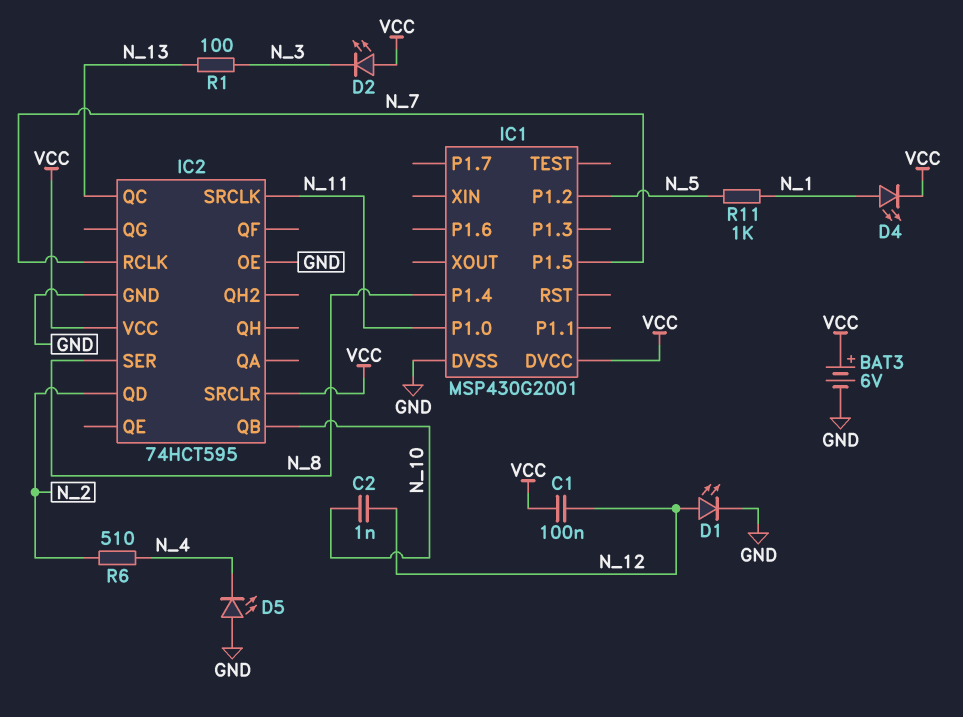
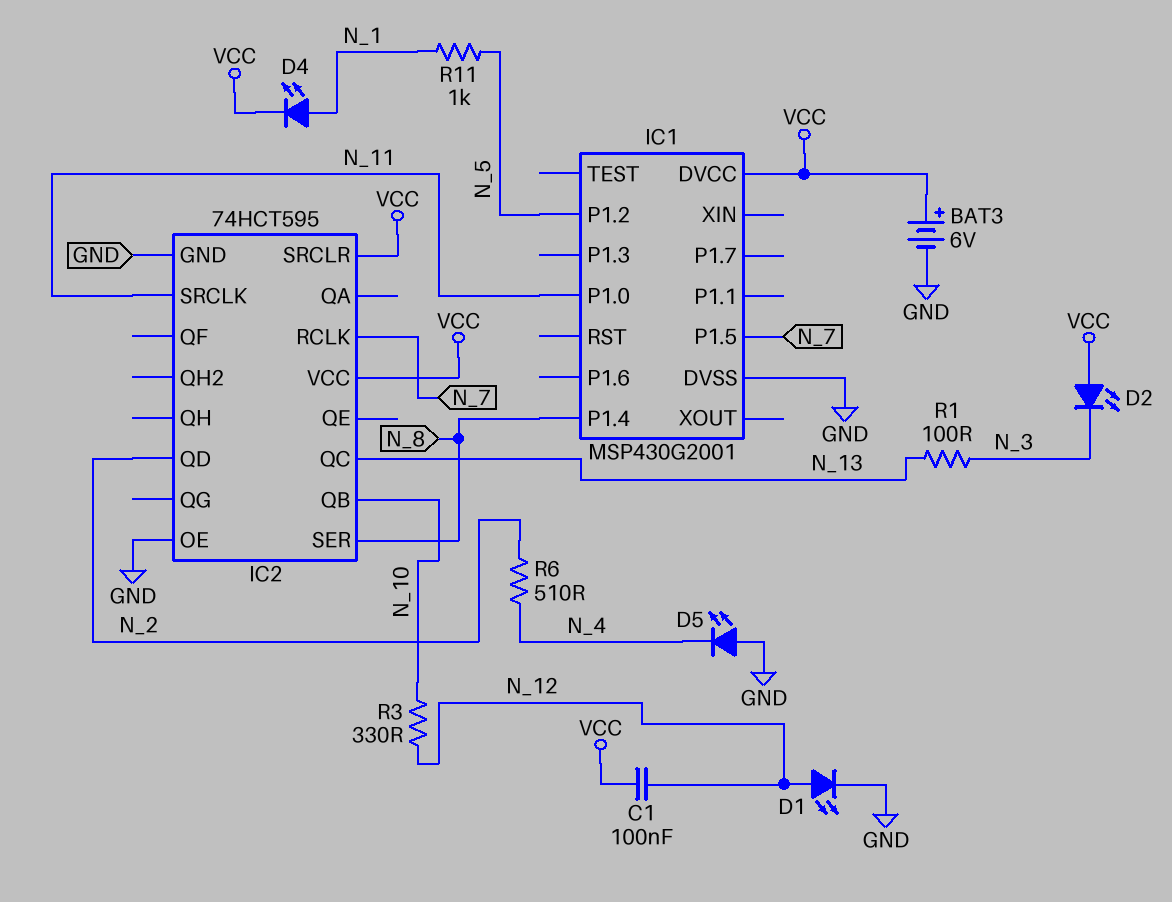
C2: 1nF (N_10, N_12) -> none
R3: none -> 330 (N_10, N_12)

